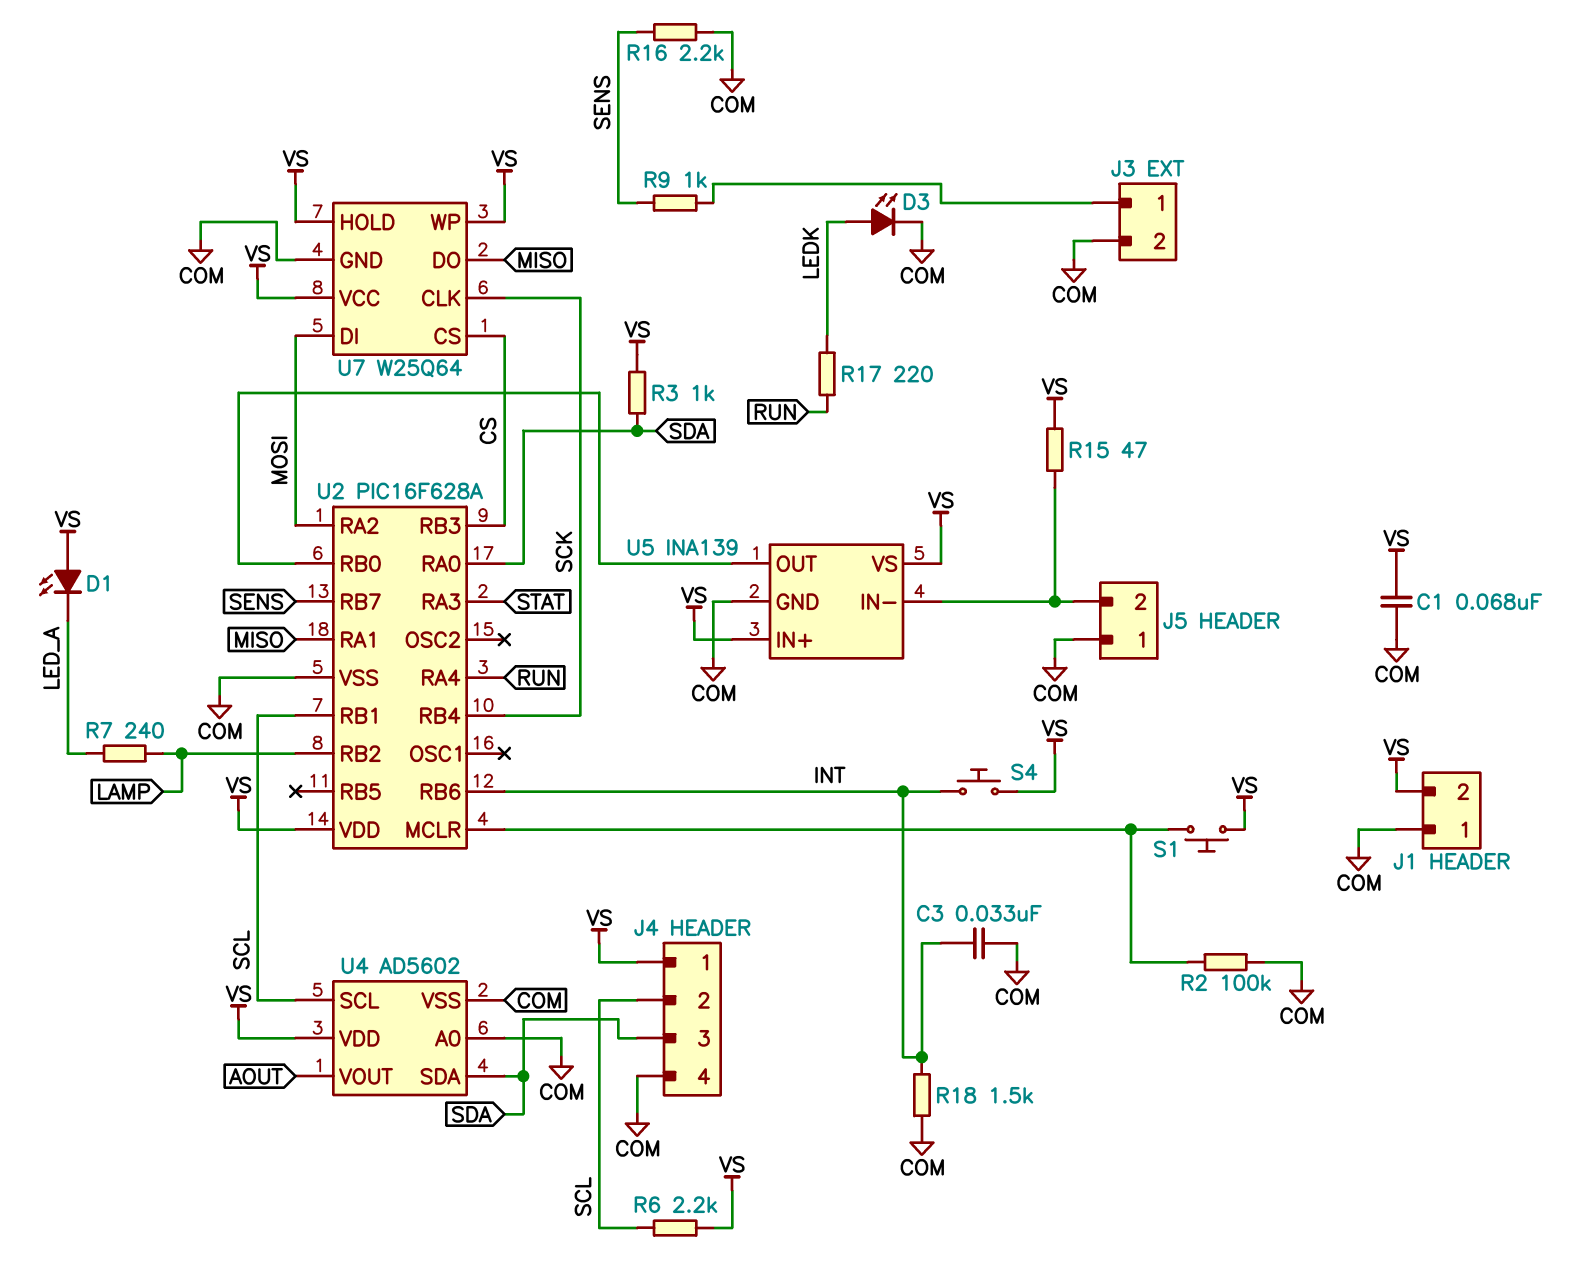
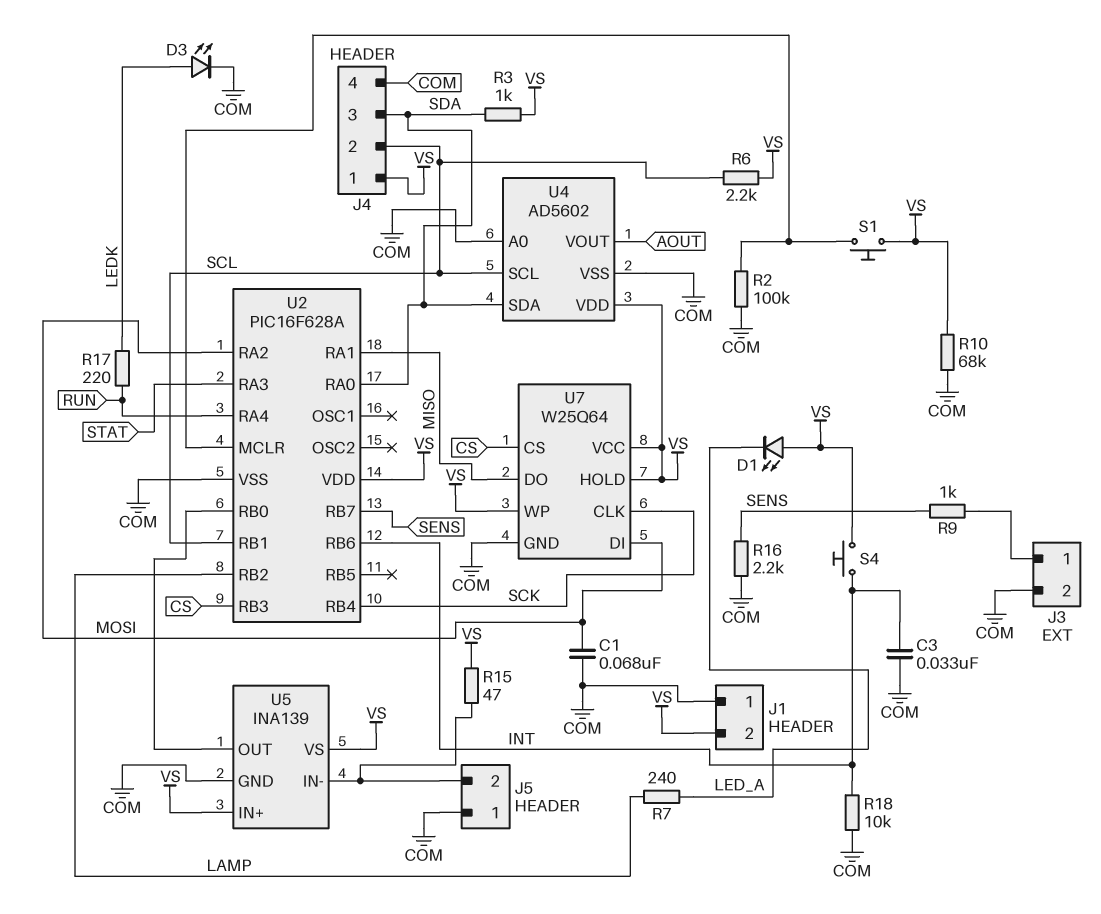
C1: 68nF (COM, VS) -> 68nF (COM, MOSI)
R10: none -> 68k (COM, VS)
R18: 1.5k (COM, INT) -> 10k (COM, INT)

